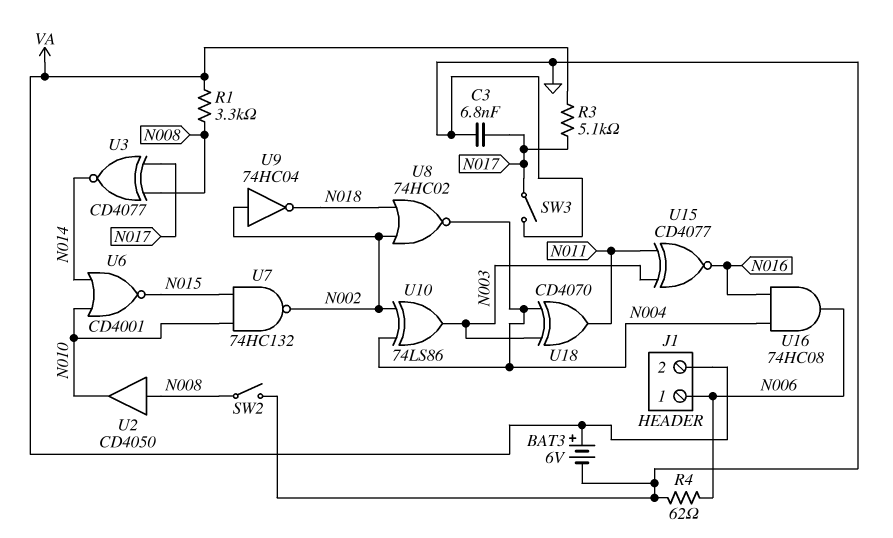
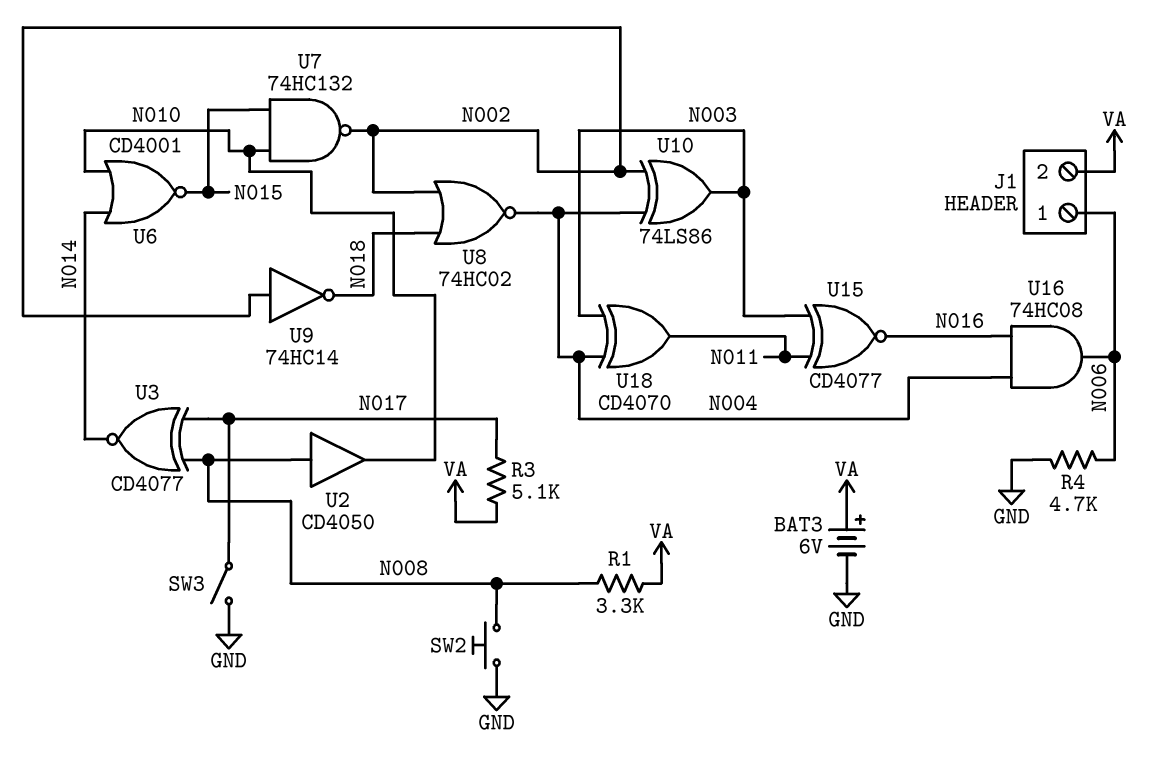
C3: 6.8nF (GND, N017) -> none
R4: 62 (GND, N006) -> 4.7k (GND, N006)
SW2: switch (GND, N008) -> button (GND, N008)
U9: NOT 74HC04 (in N002, out N018) -> NOT 74HC14 (in N002, out N018)

